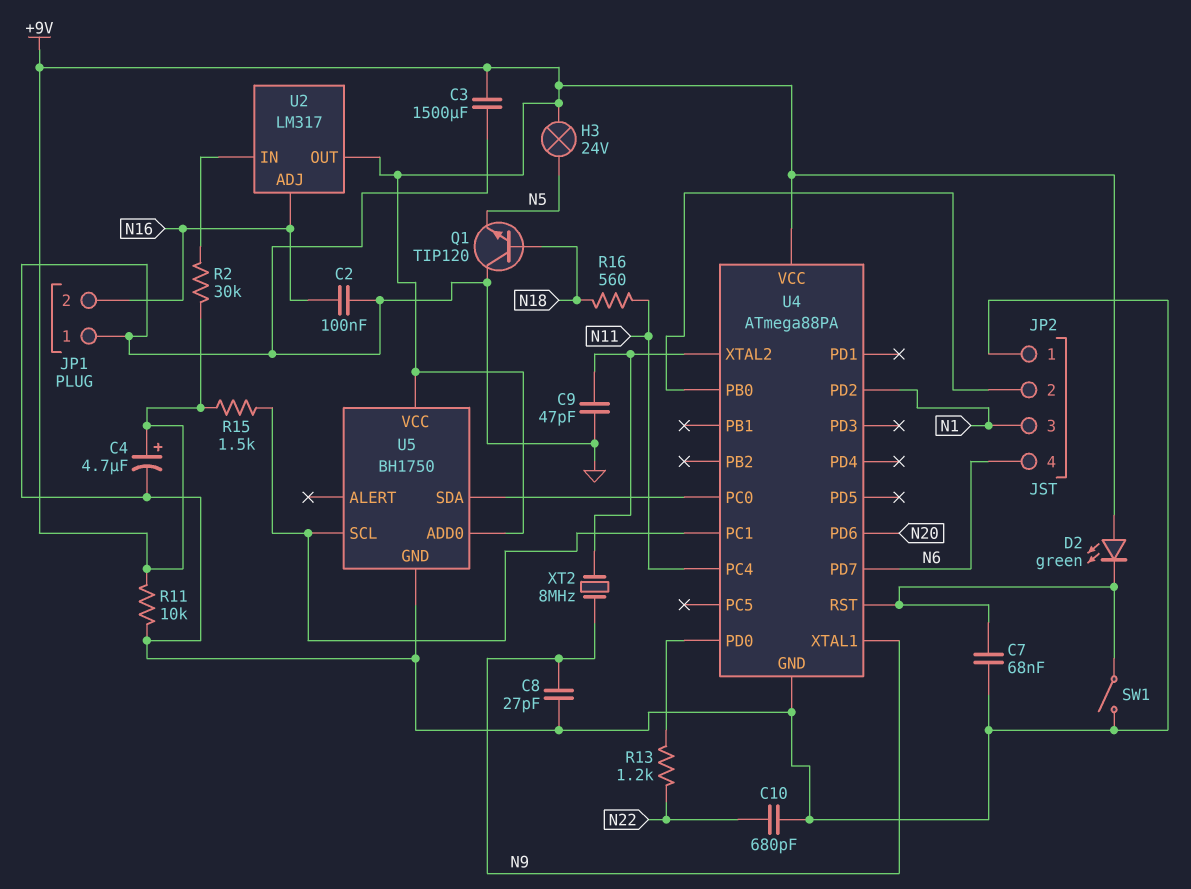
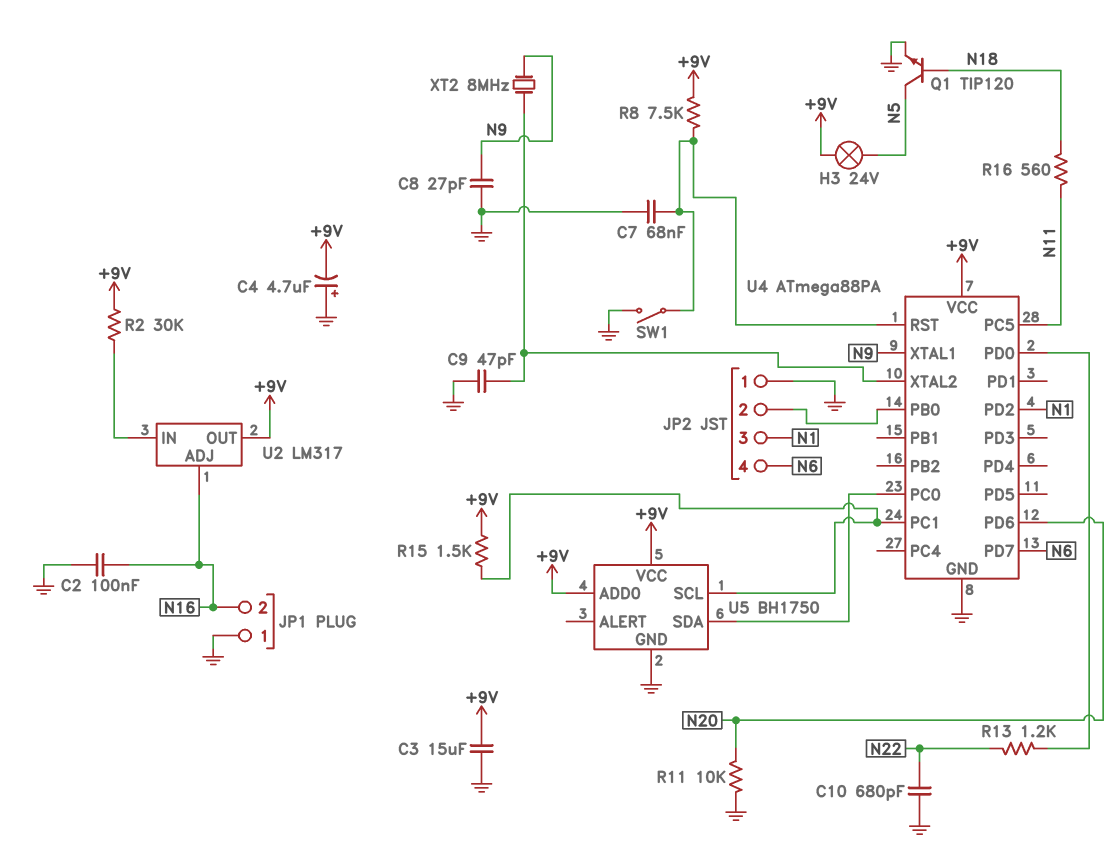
C3: 1500uF (+9V, GND) -> 15uF (+9V, GND)
C4: 4.7uF (plus +9V, minus GND) -> 4.7uF (plus GND, minus +9V)
D2: LED green (A +9V, K U4/RST) -> none
Q1: NPN TIP120 (B N18, C GND, E N5) -> NPN TIP120 (B N18, C N5, E GND)
R8: none -> 7.5k (+9V, U4/RST)
R11: 10k (+9V, GND) -> 10k (GND, N20)
U4 pin PC4: N11 -> none
U4 pin PC5: none -> N11

